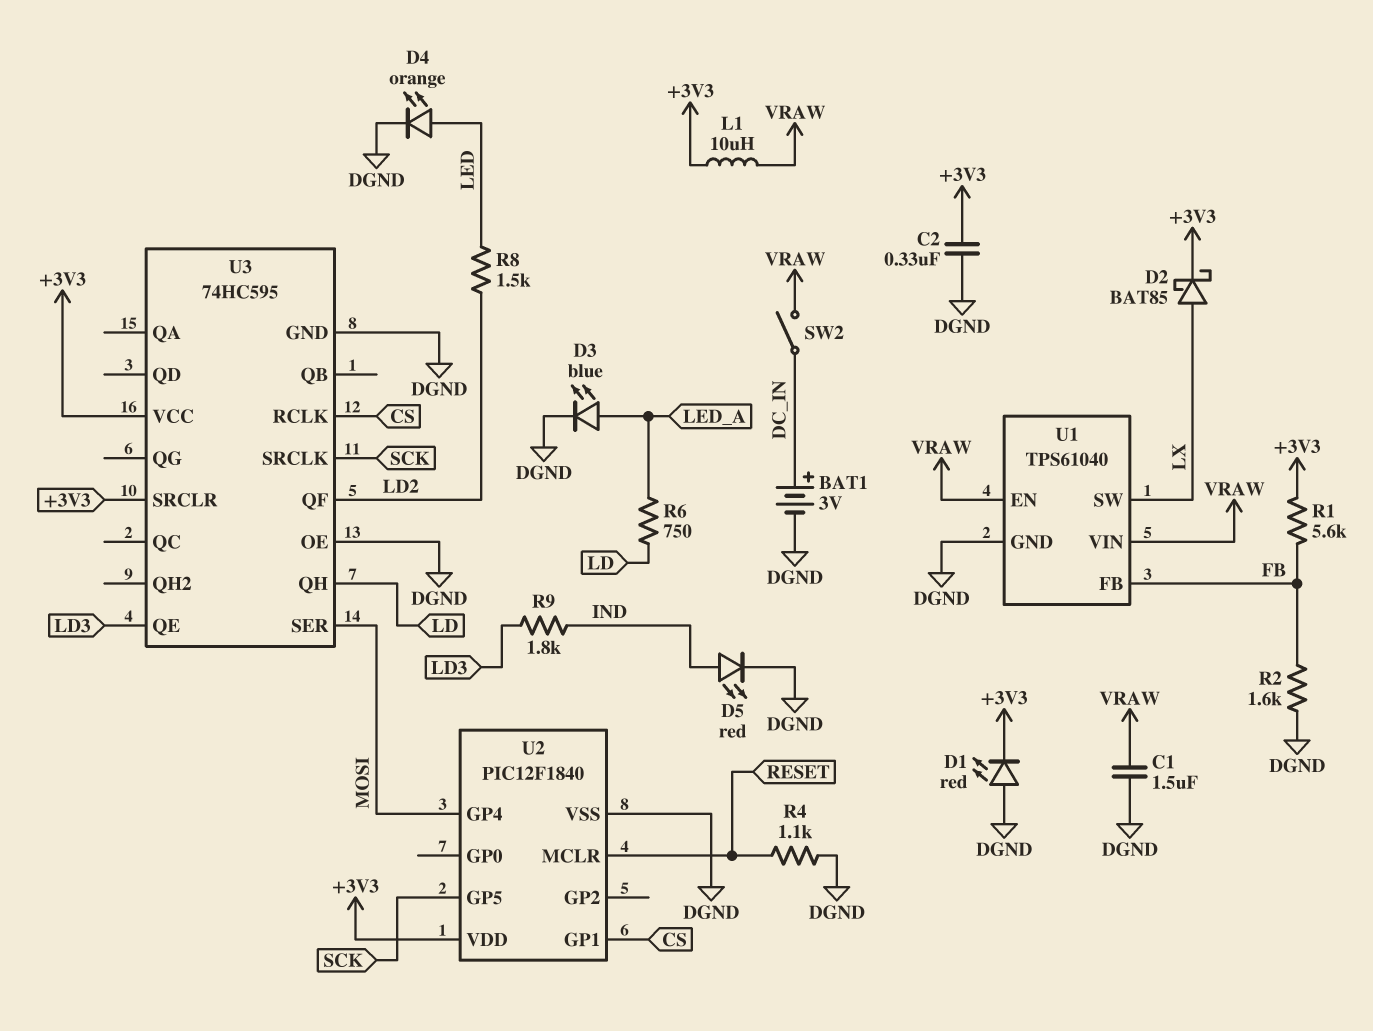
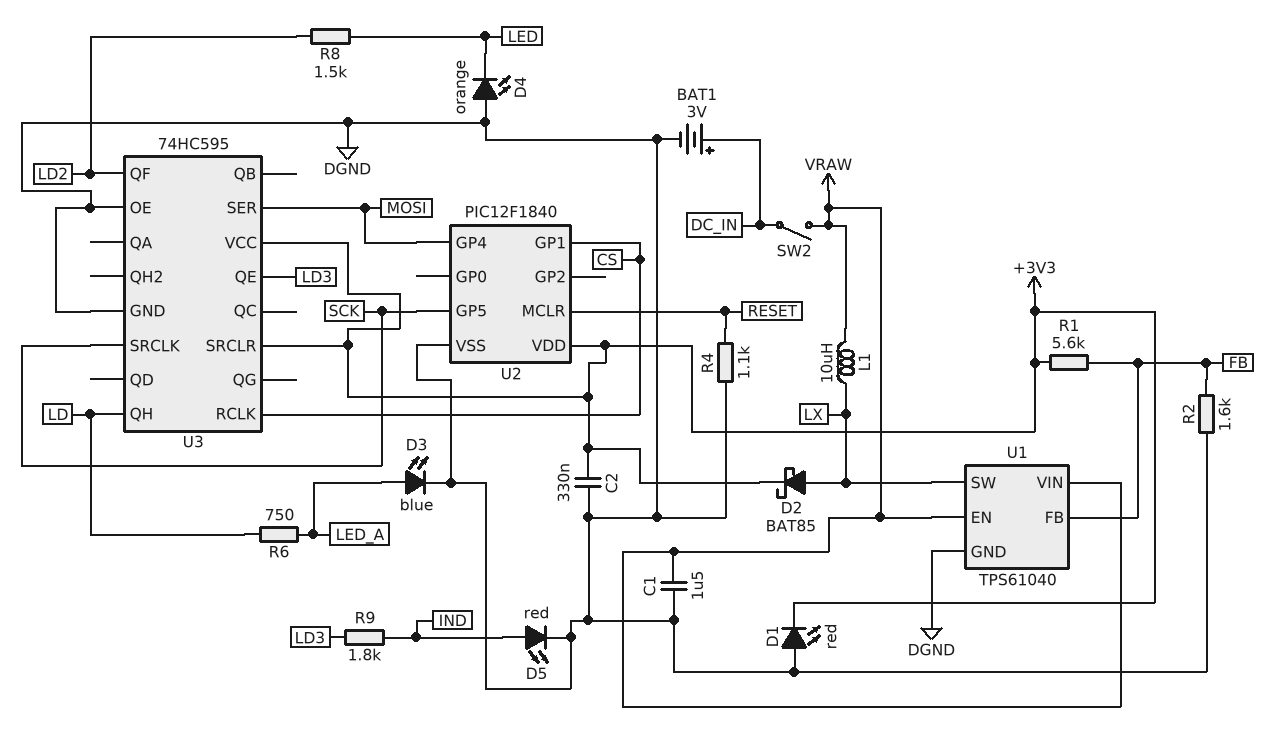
D4: LED orange (A LED, K DGND) -> LED orange (A DGND, K LED)
L1: 10uH (+3V3, VRAW) -> 10uH (LX, VRAW)

